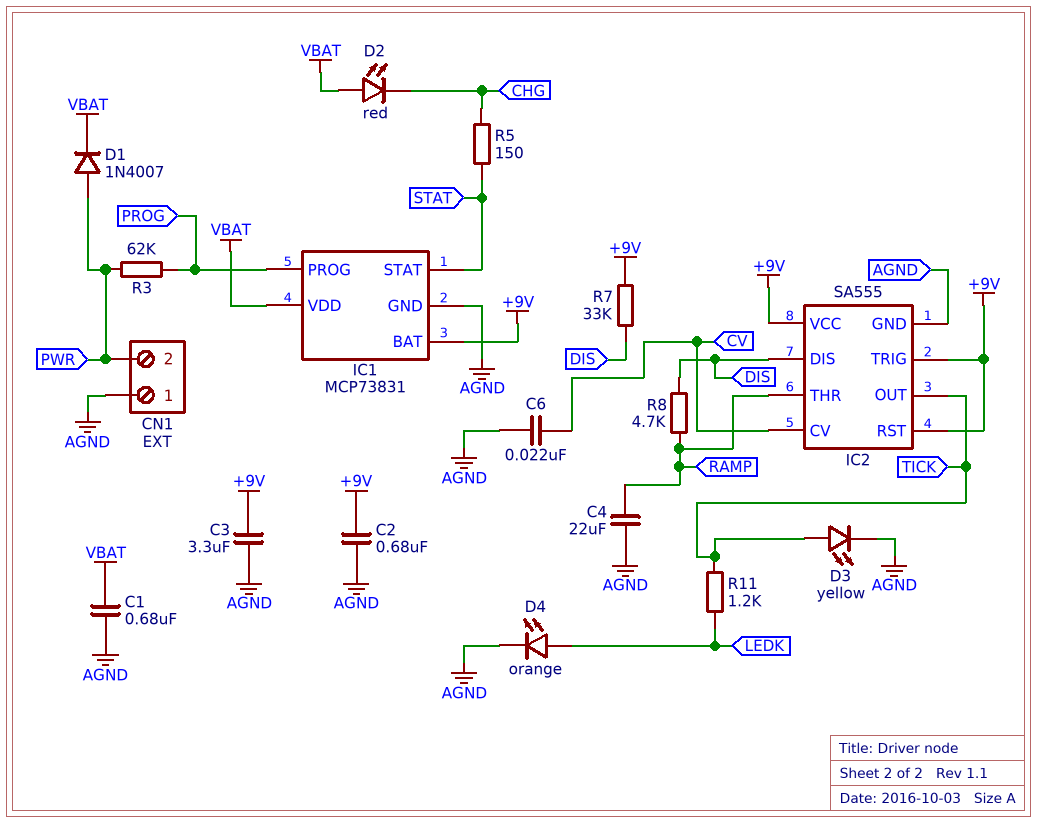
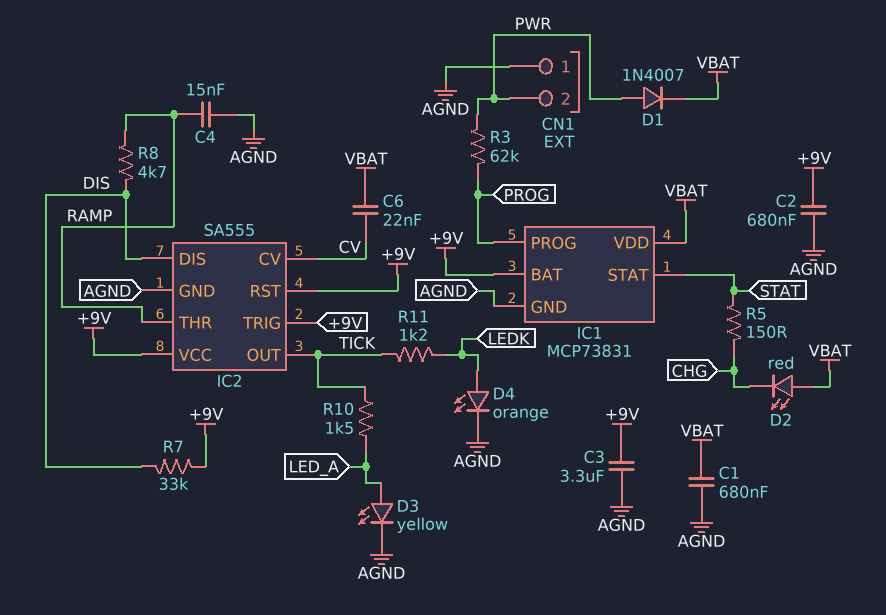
C4: 22uF (AGND, RAMP) -> 15nF (AGND, RAMP)
C6: 22nF (AGND, CV) -> 22nF (CV, VBAT)
D3: LED yellow (A TICK, K AGND) -> LED yellow (A LED_A, K AGND)
R10: none -> 1.5k (LED_A, TICK)

